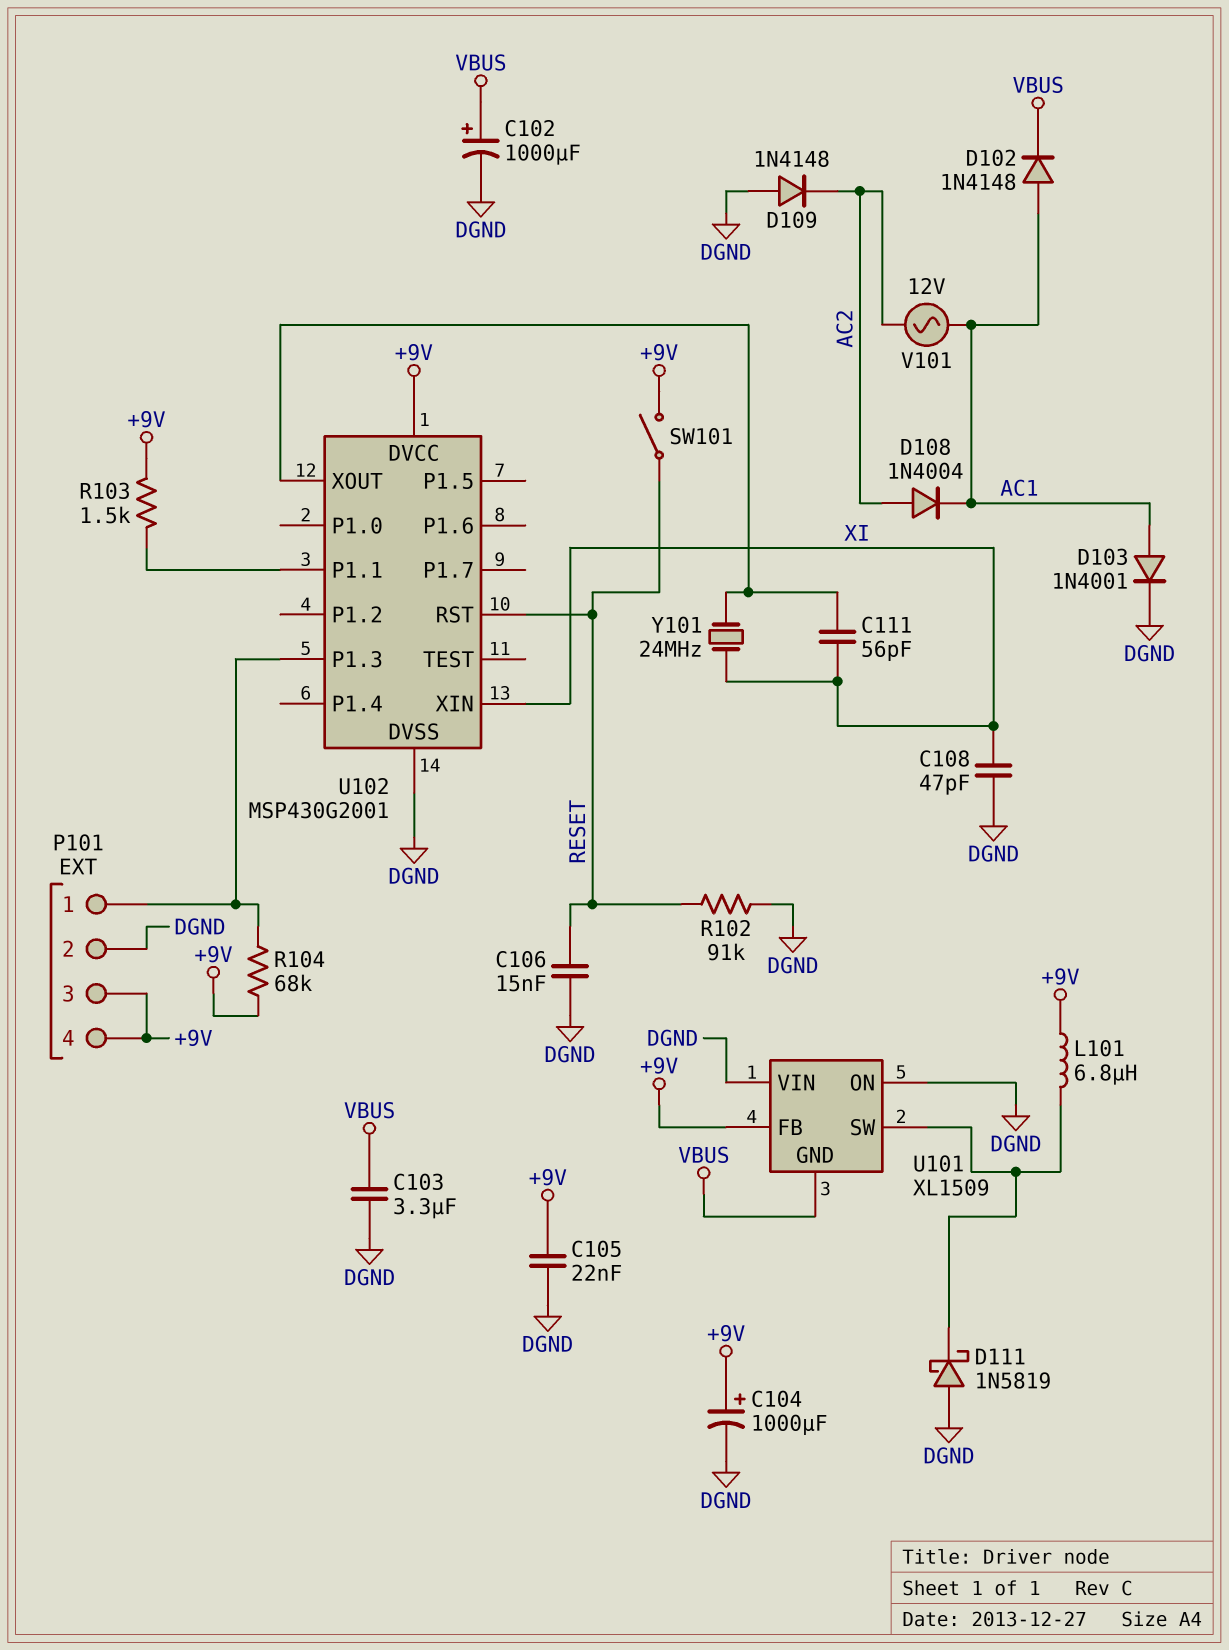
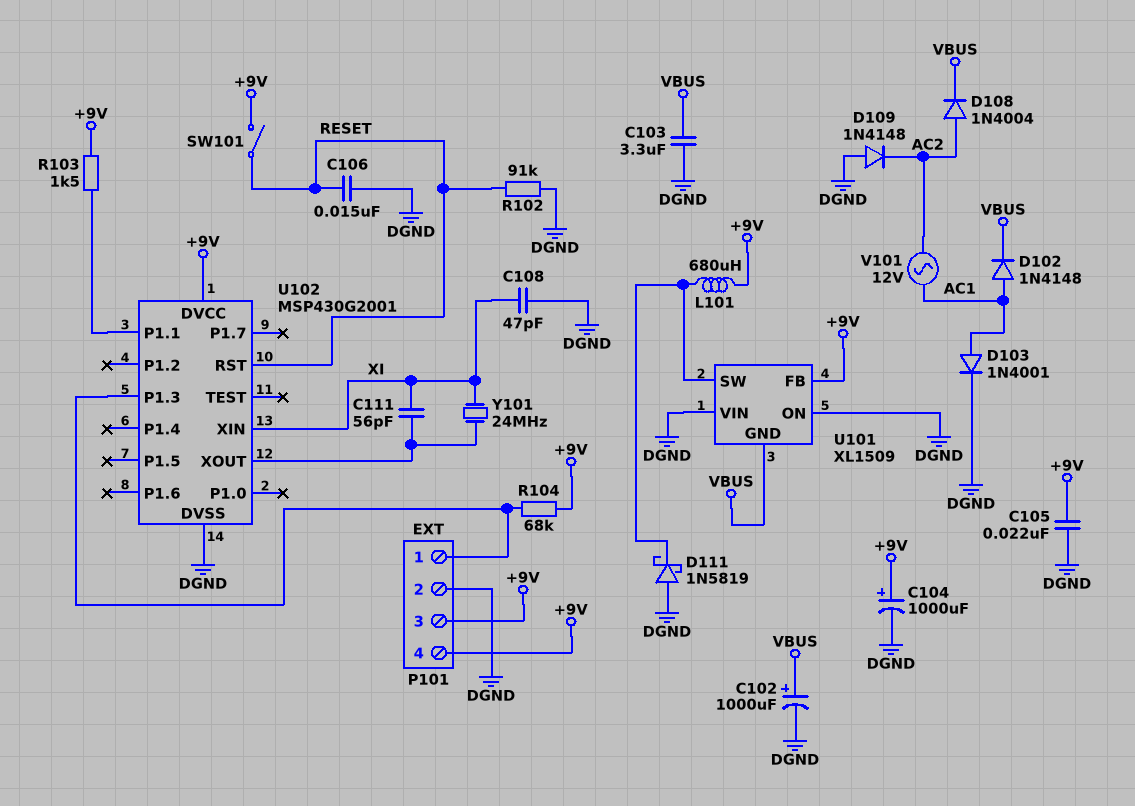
D108: diode 1N4004 (A AC2, K AC1) -> diode 1N4004 (A AC2, K VBUS)
L101: 6.8uH (+9V, U101/SW) -> 680uH (+9V, U101/SW)

